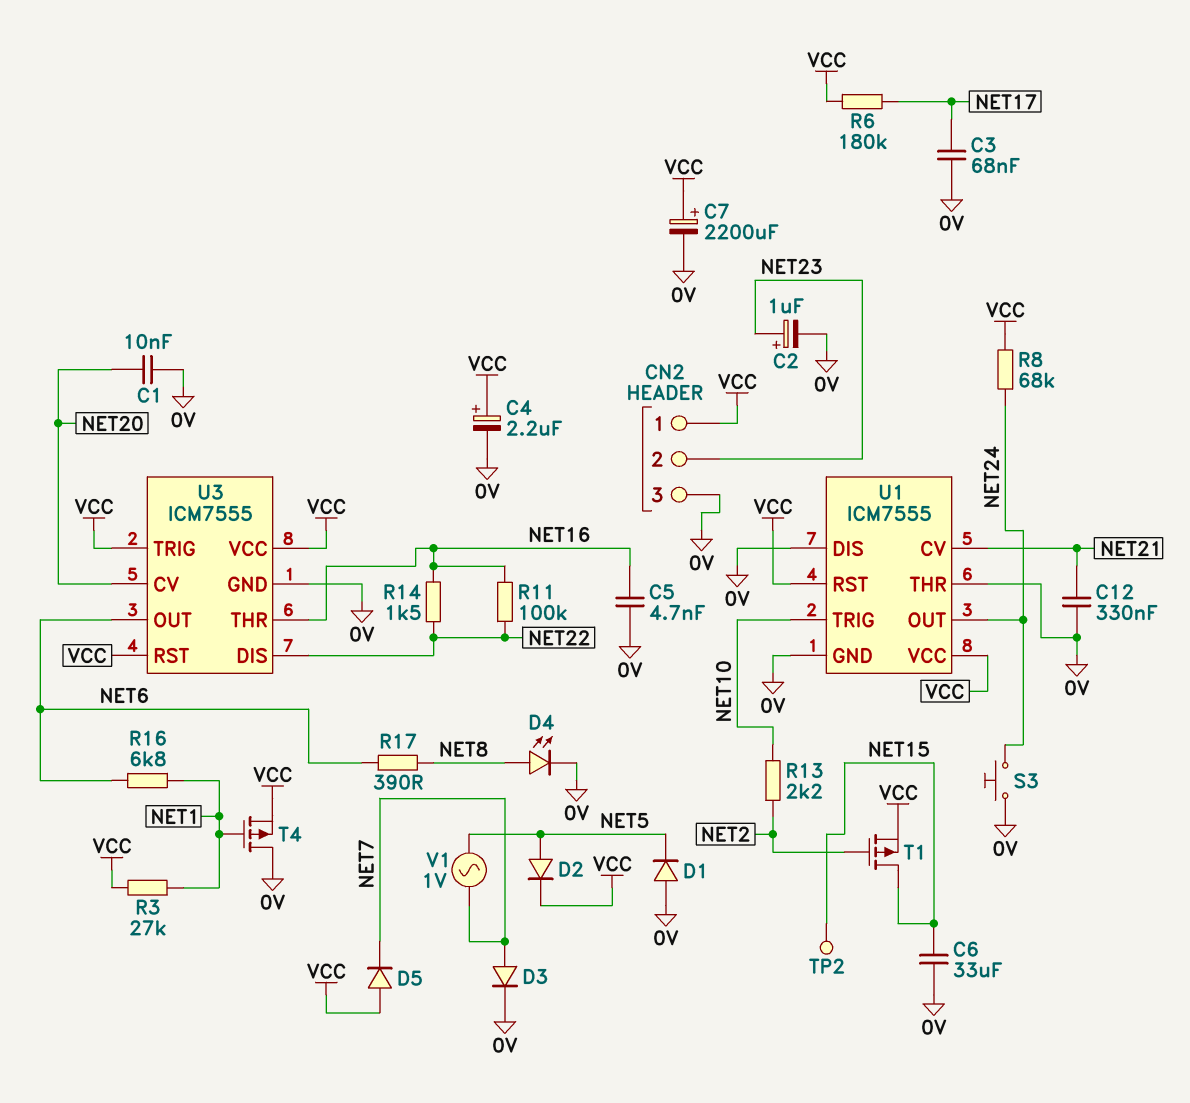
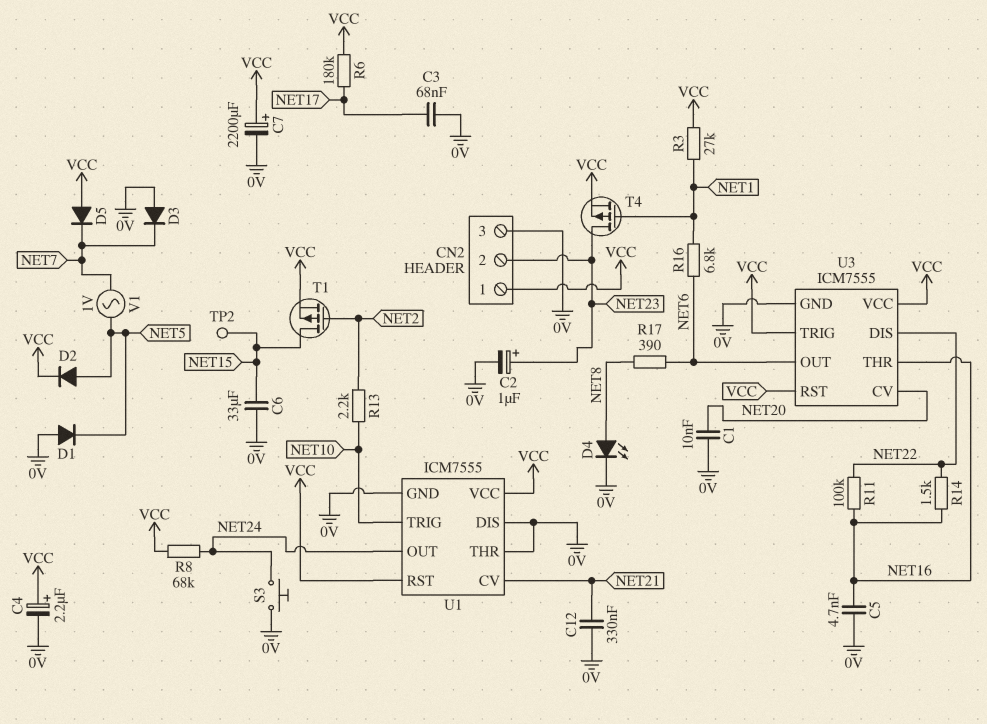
D3: diode (A NET7, K 0V) -> diode (A 0V, K NET7)
T4: PMOS (G NET1, D 0V, S VCC) -> PMOS (G NET1, D NET23, S VCC)

